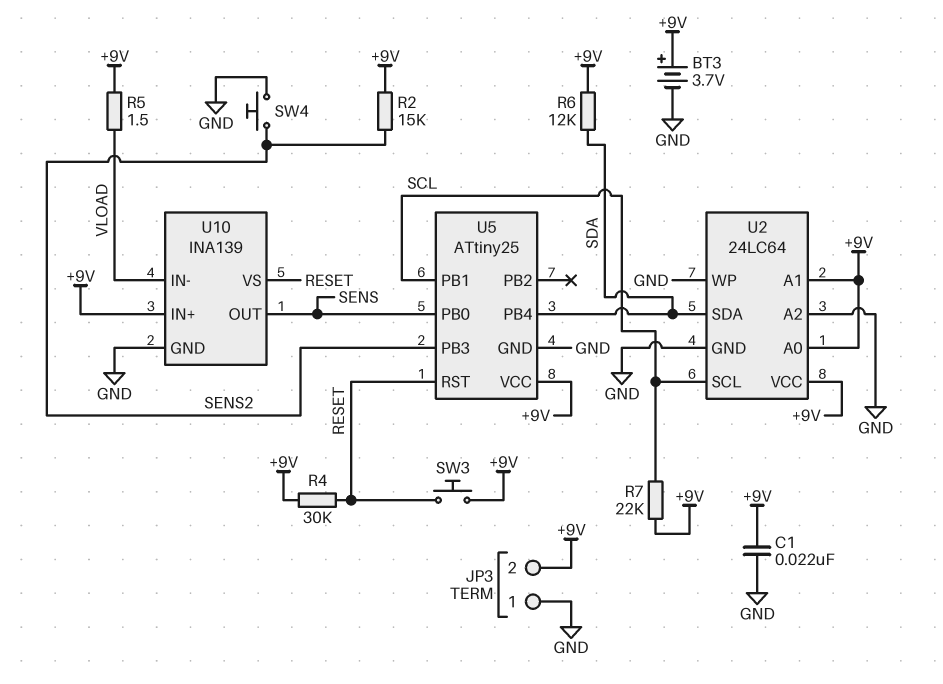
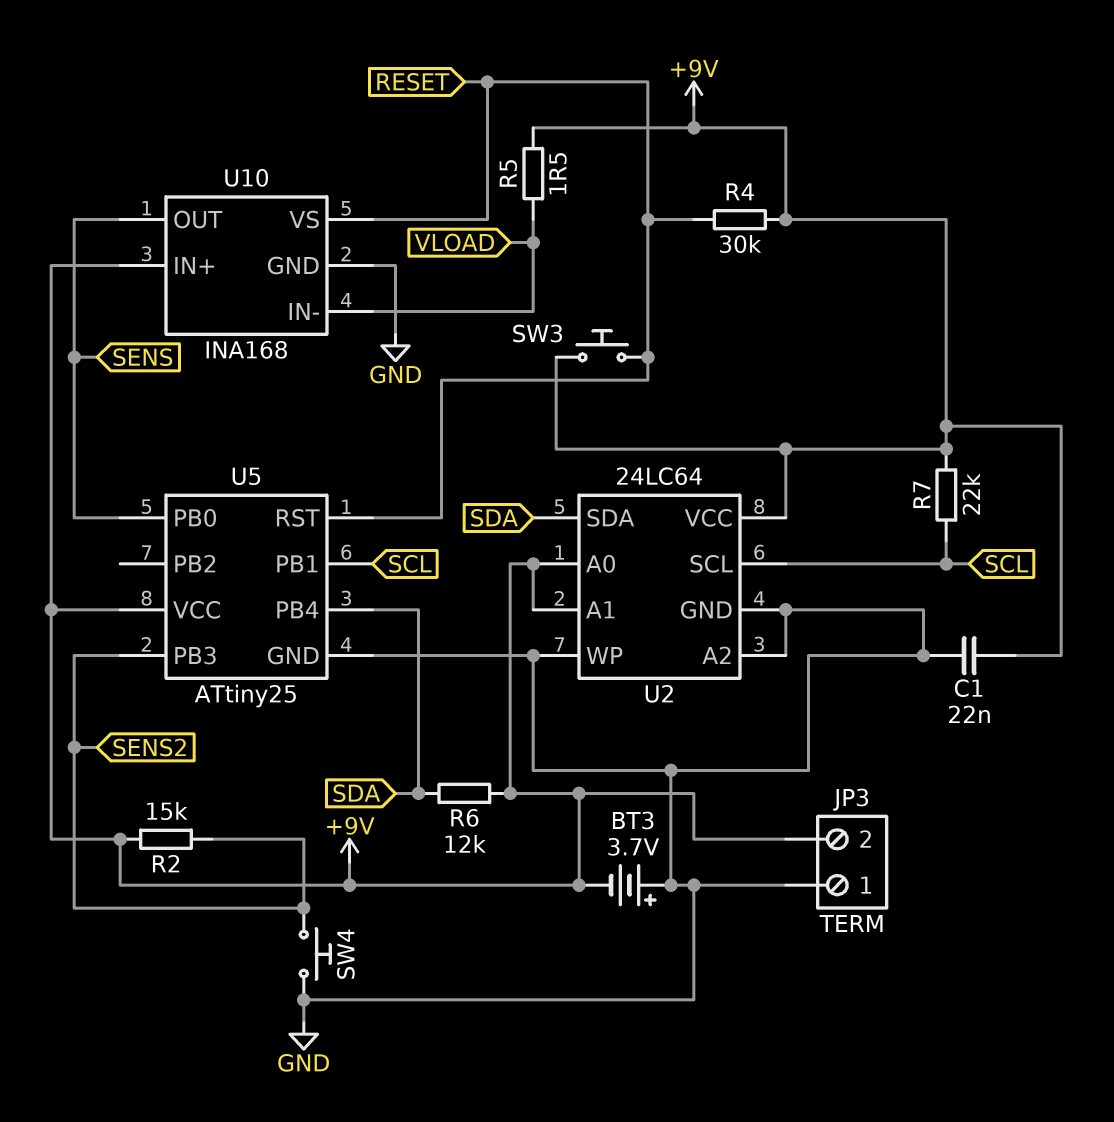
BT3: 3.7V (plus +9V, minus GND) -> 3.7V (plus GND, minus +9V)
U10: INA139 -> INA168

